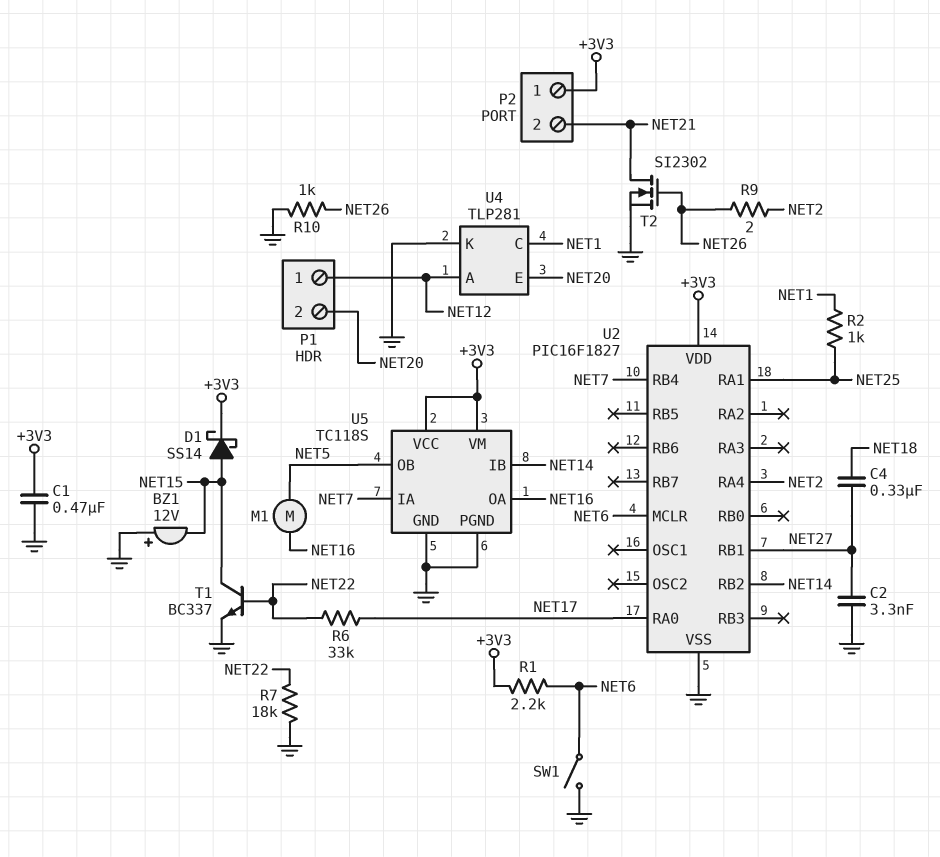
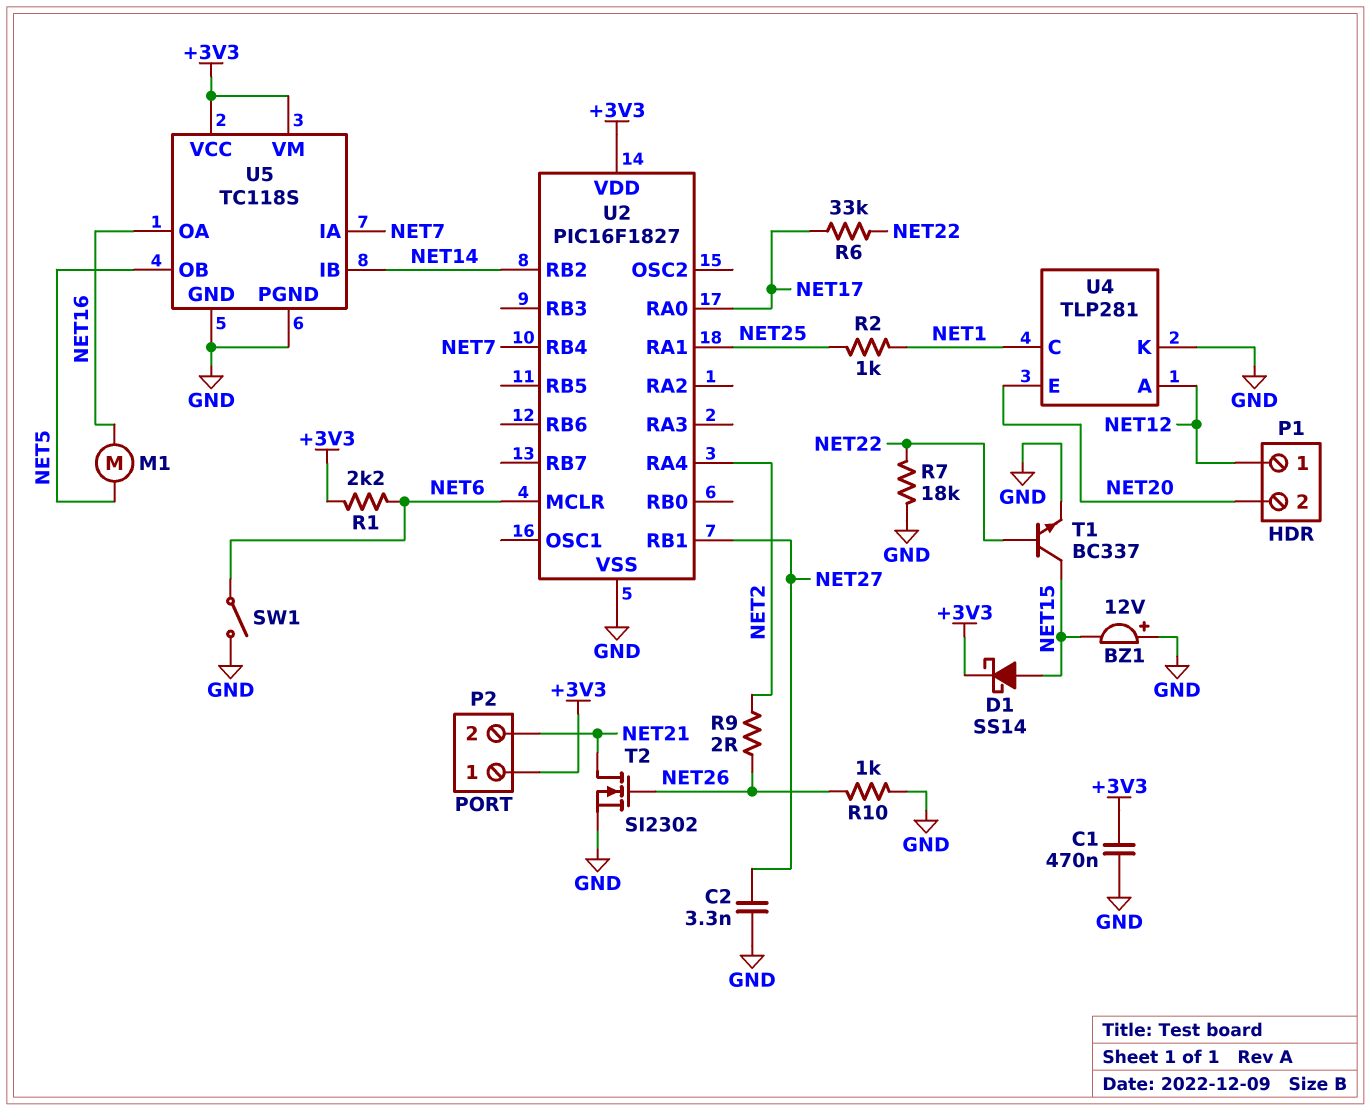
C4: 330nF (NET18, NET27) -> none

